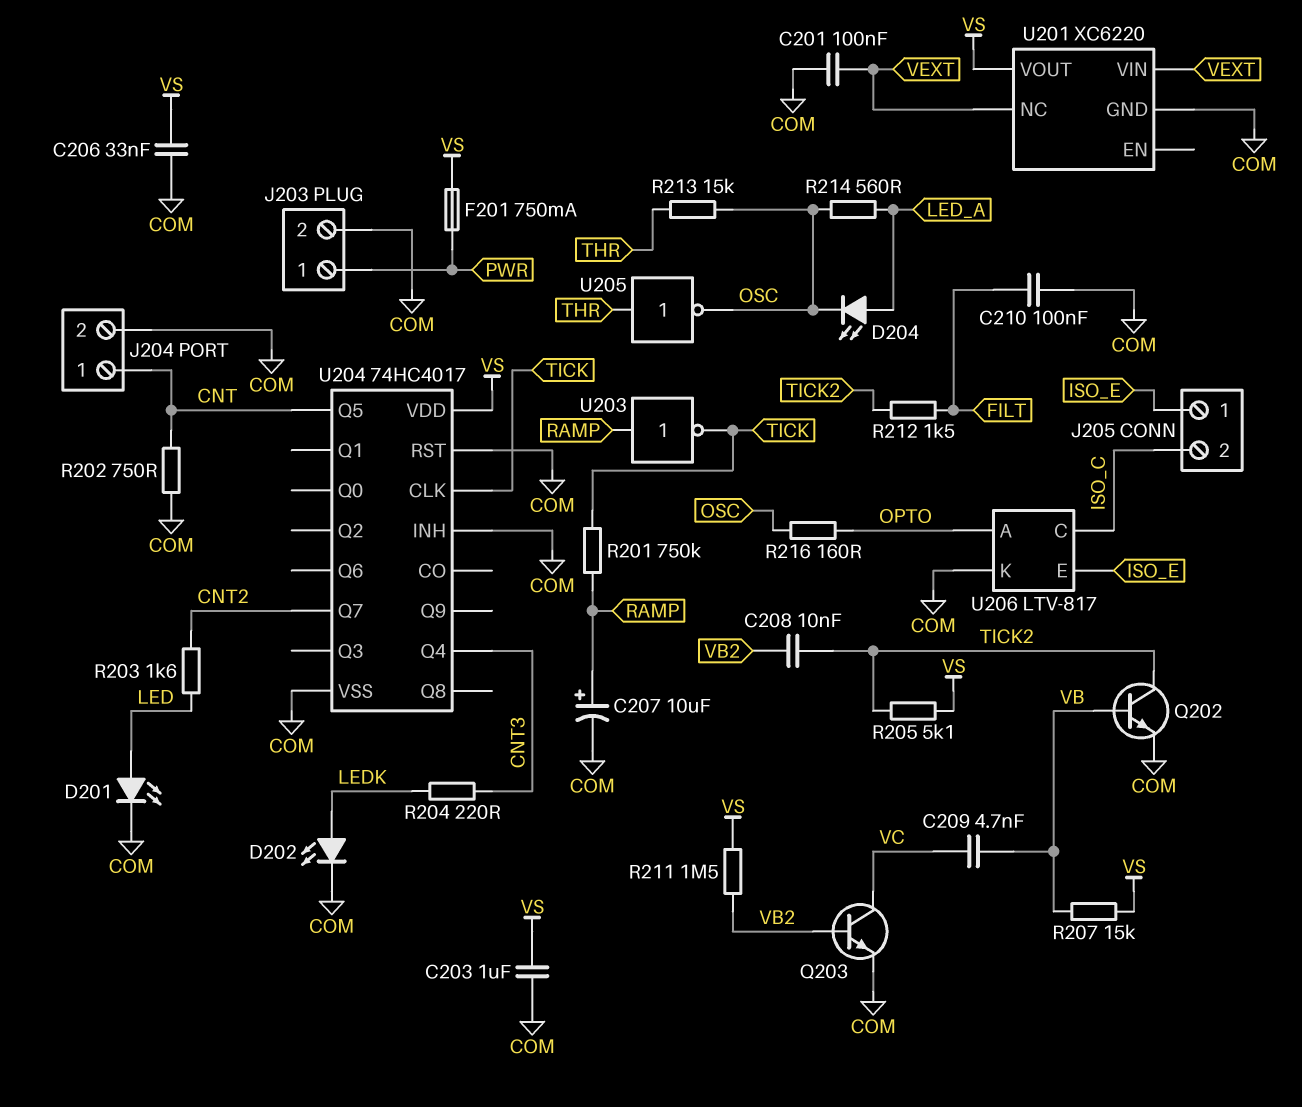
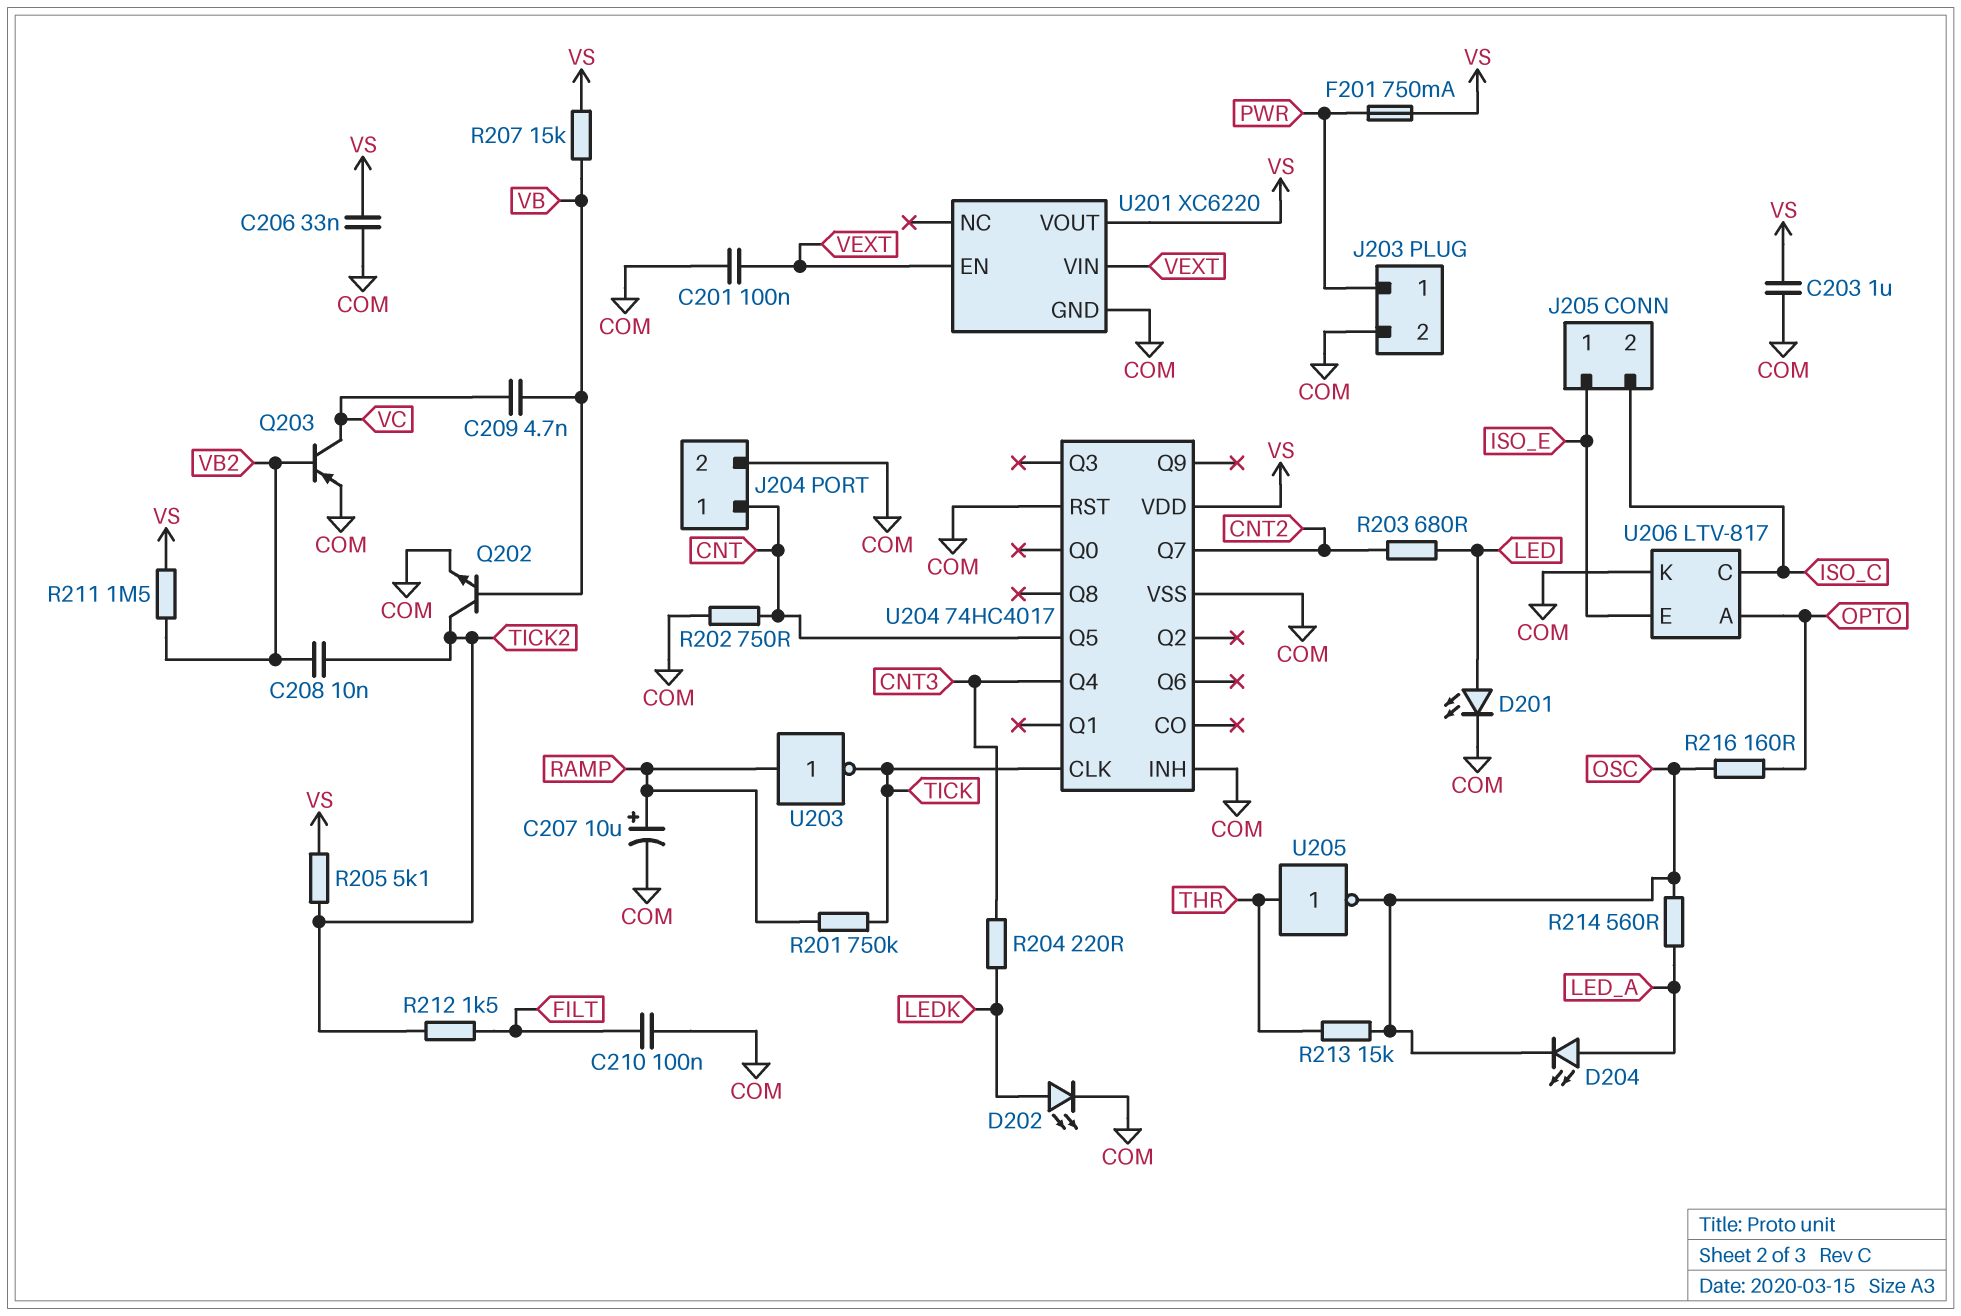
Q203: NPN (B VB2, C VC, E COM) -> PNP (B VB2, C VC, E COM)
R203: 1.6k (CNT2, LED) -> 680 (CNT2, LED)
U201 pin EN: none -> VEXT
U201 pin NC: VEXT -> none

